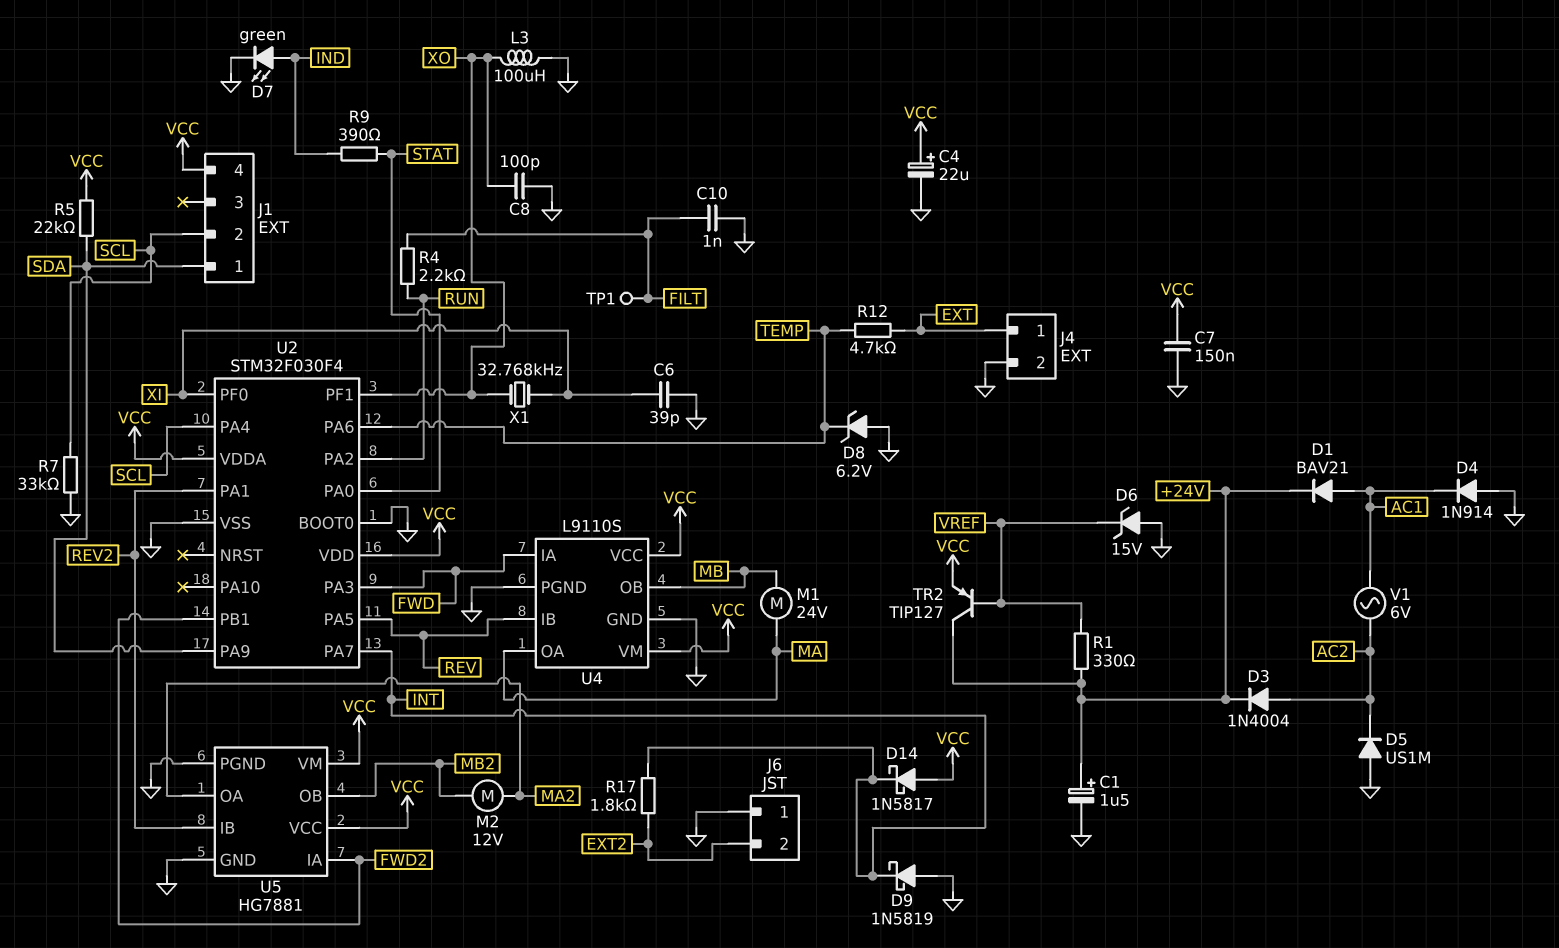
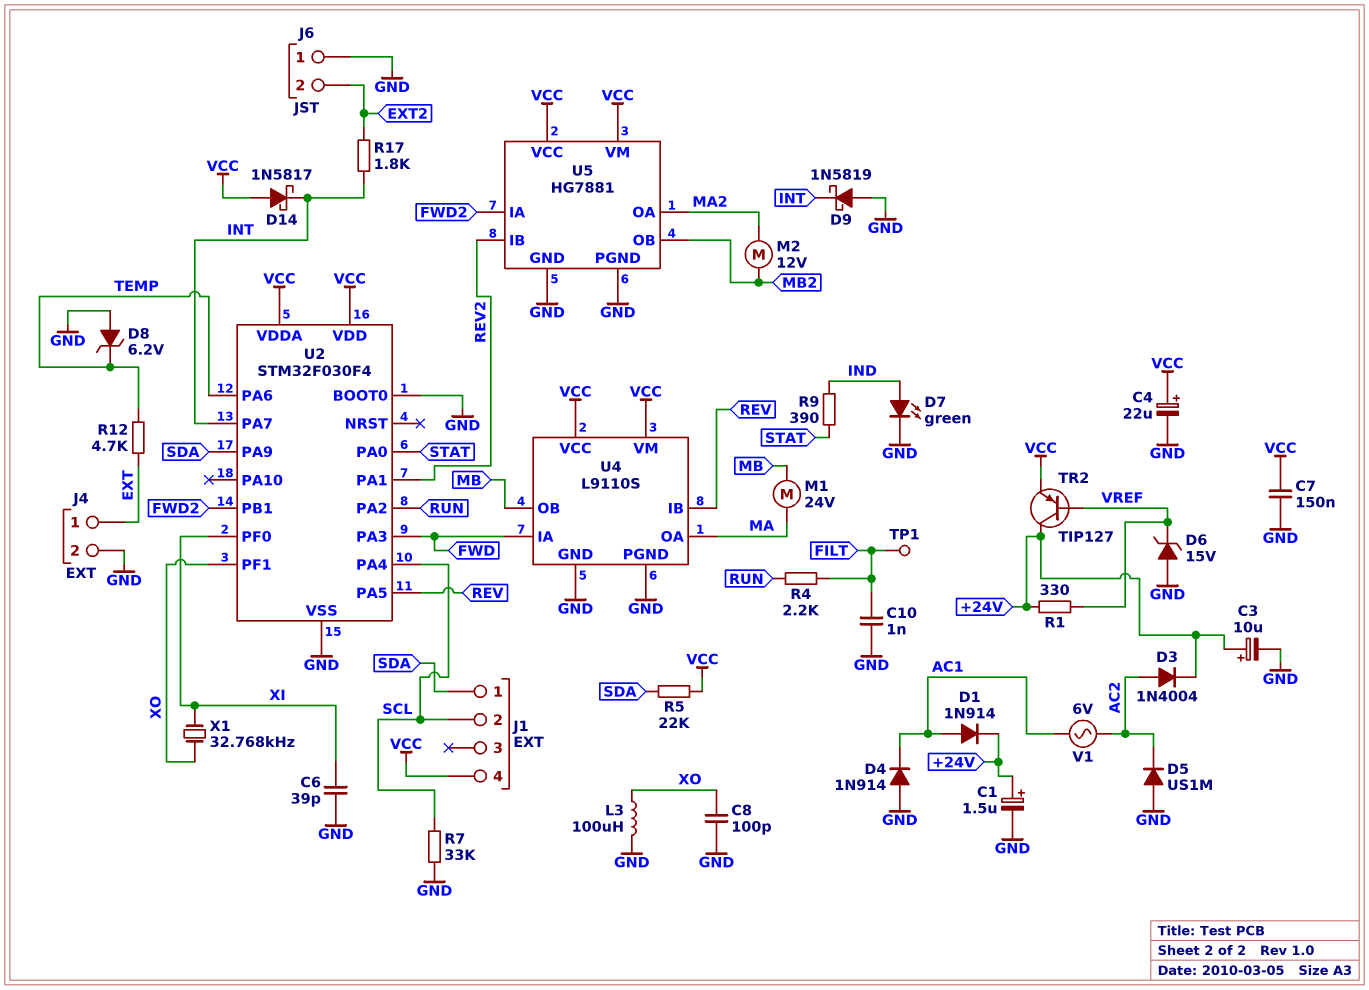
C3: none -> 10uF (plus +24V, minus GND)
D1: diode BAV21 (A AC1, K +24V) -> diode 1N914 (A AC1, K +24V)

